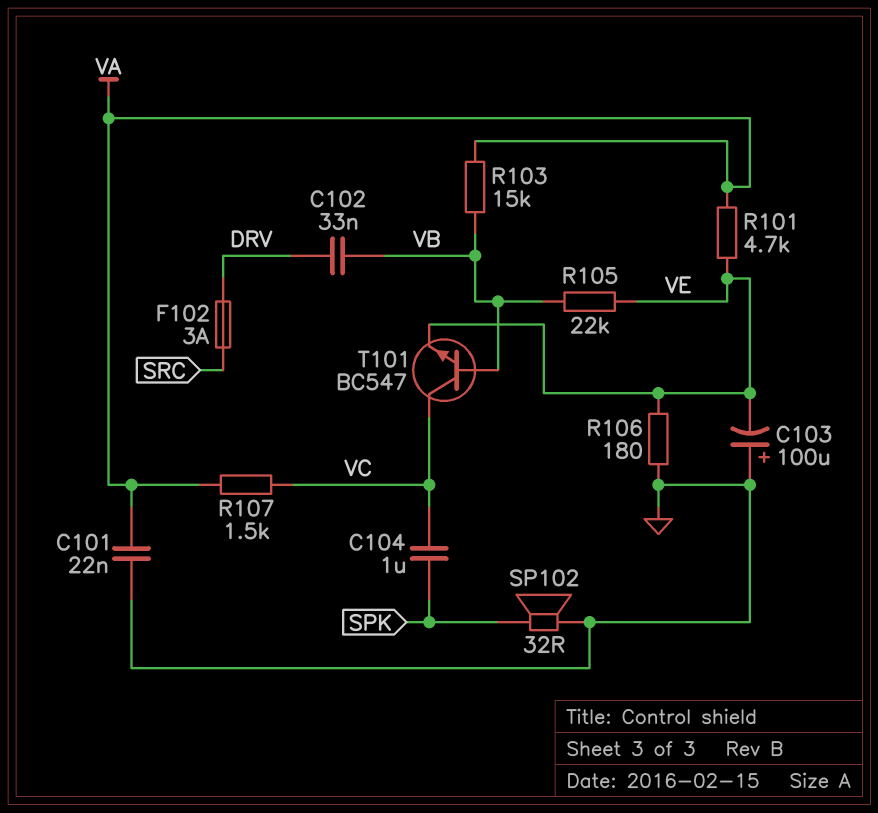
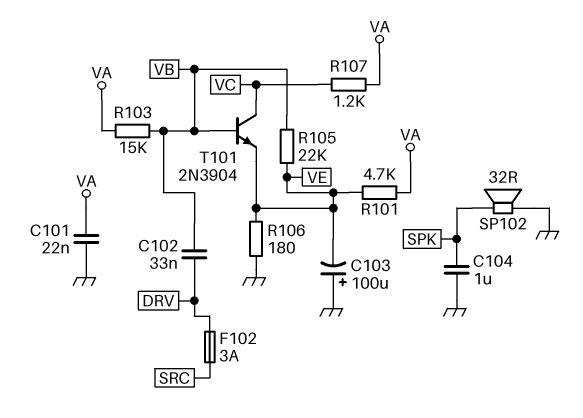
C104: 1uF (SPK, VC) -> 1uF (GND, SPK)
R107: 1.5k (VA, VC) -> 1.2k (VA, VC)
T101: NPN BC547 (B VB, C VC, E VE) -> NPN 2N3904 (B VB, C VC, E VE)

